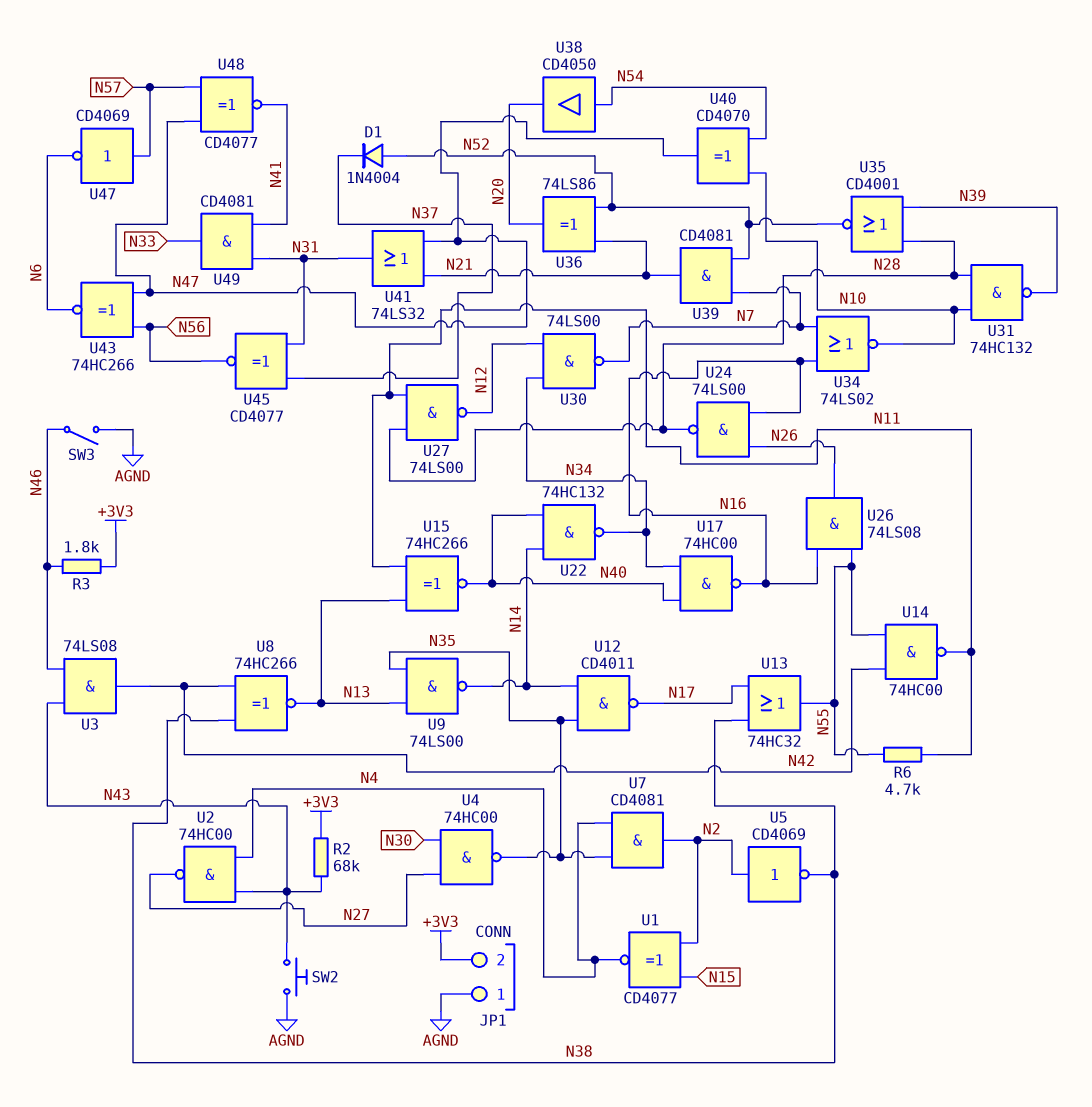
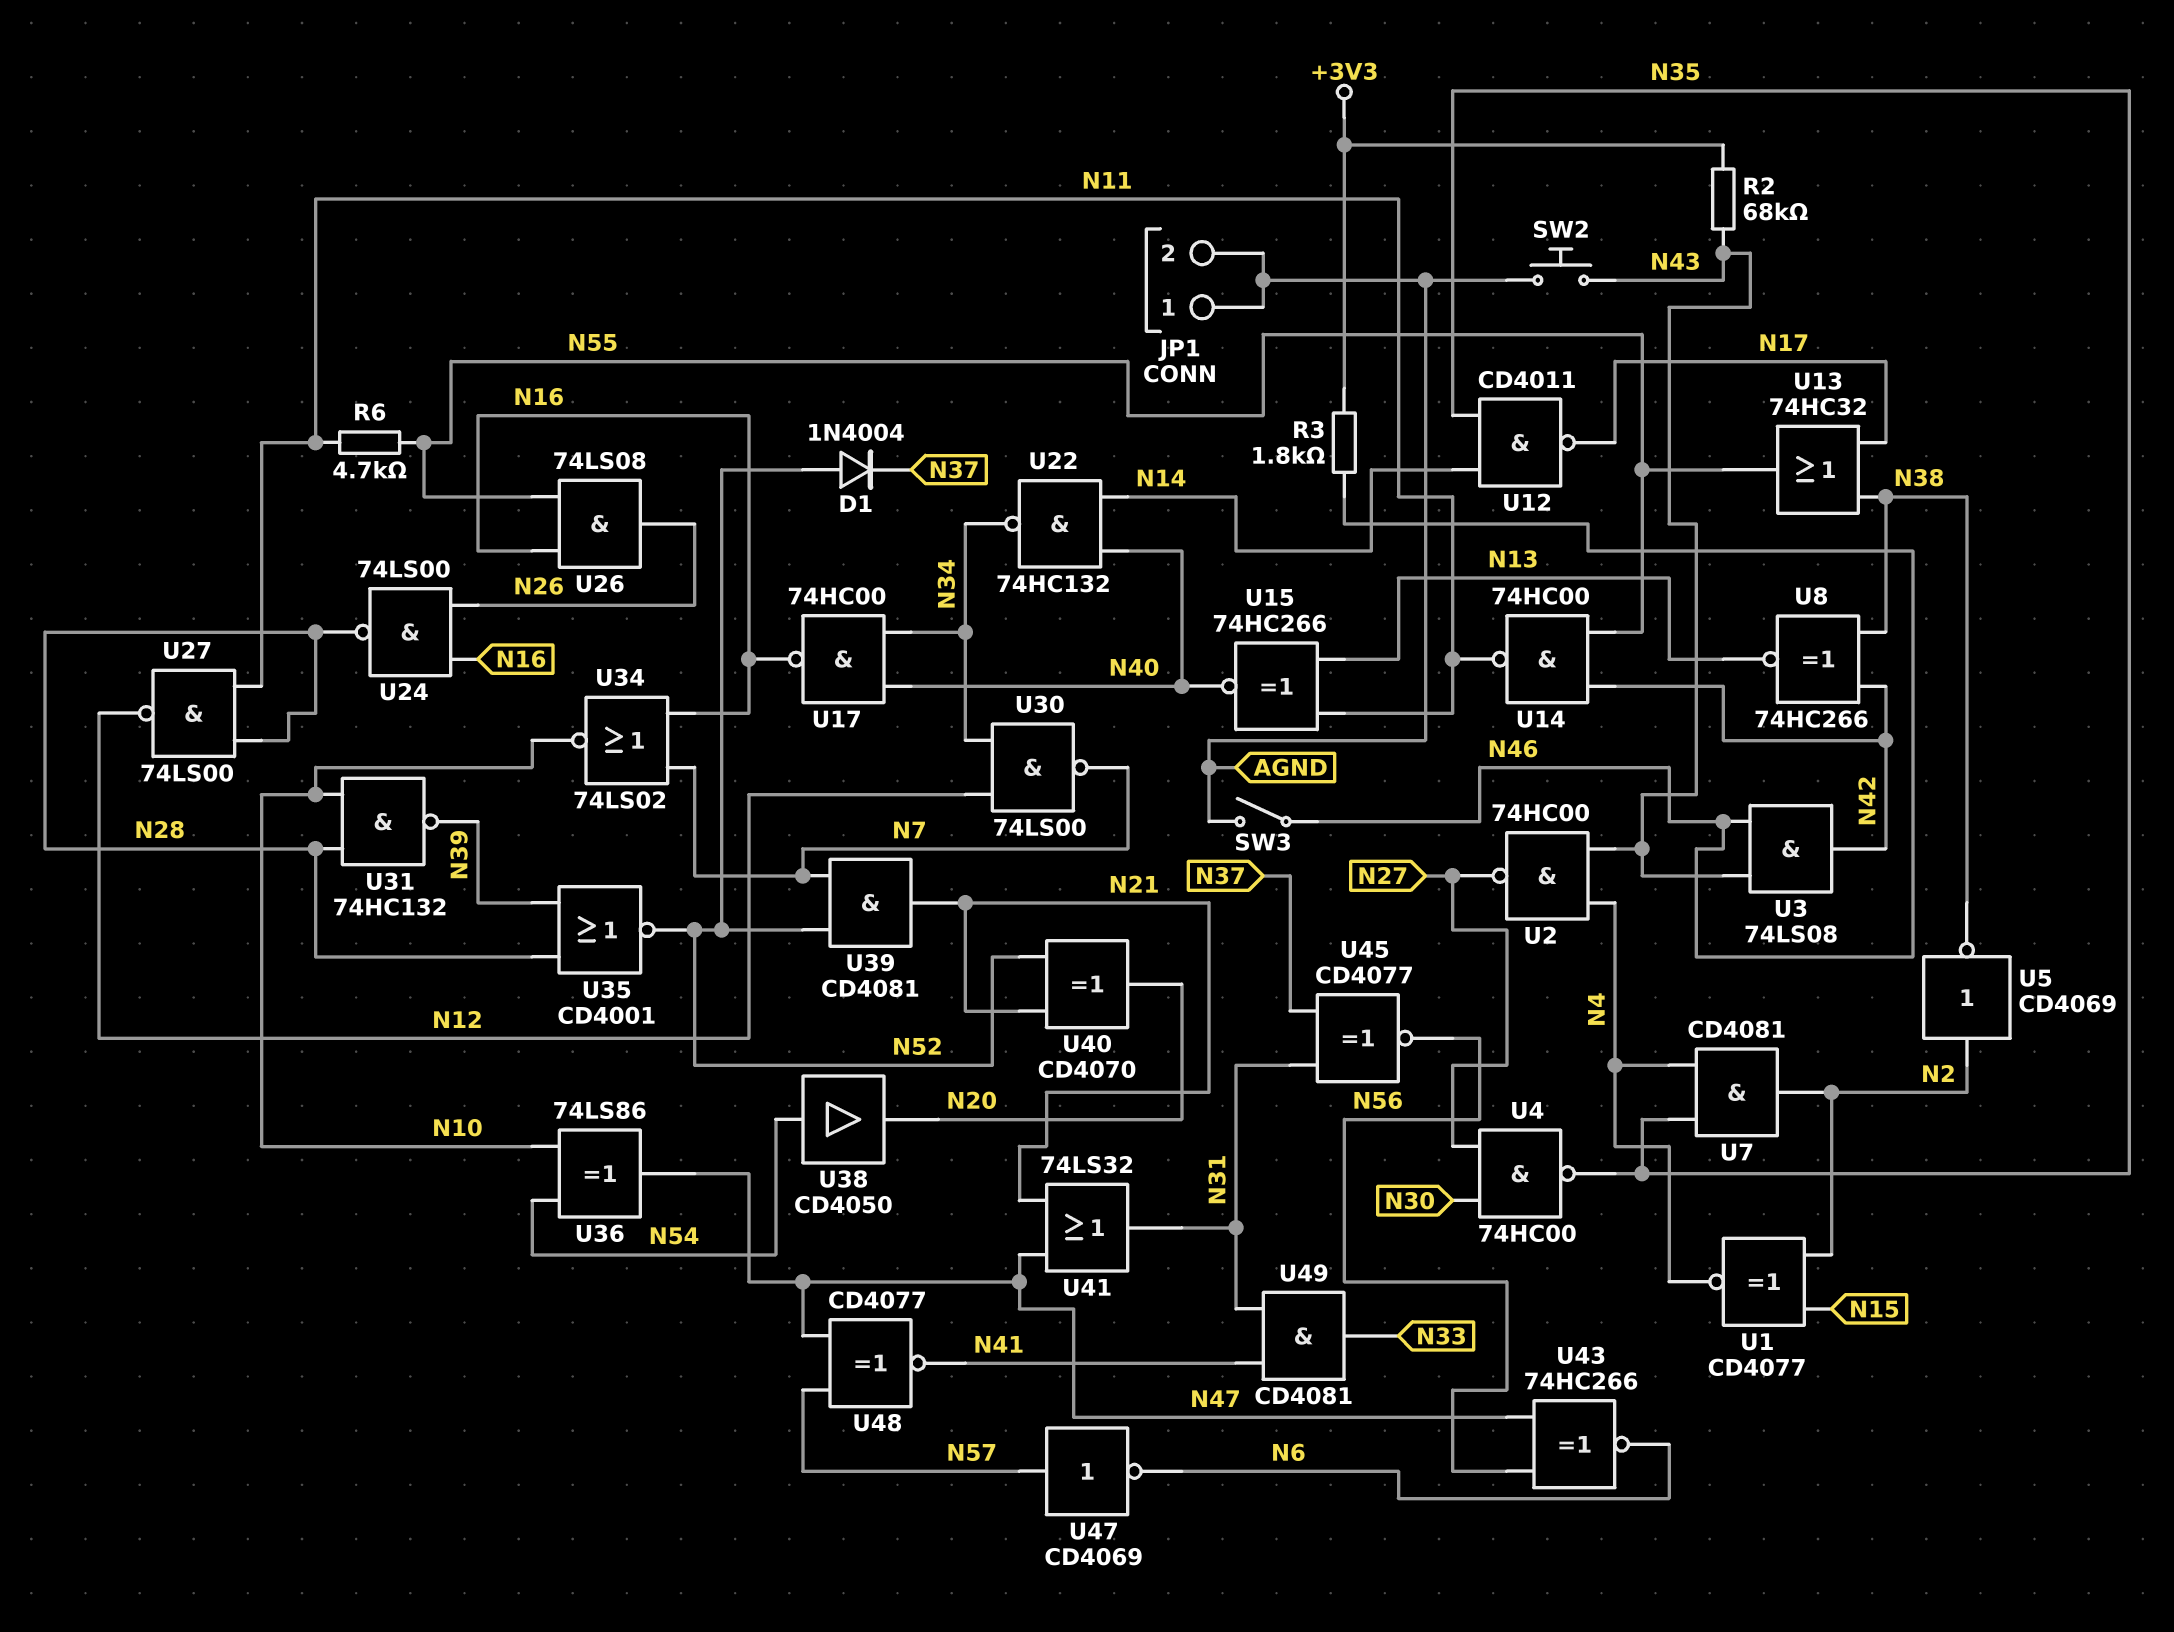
JP1 pin 2: +3V3 -> AGND
U9: NAND 74LS00 (in N13, in N35, out N14) -> none
U36: XOR 74LS86 (in N21, in N52, out N20) -> XOR 74LS86 (in N10, in N54, out N47)
U40: XOR CD4070 (in N10, in N54, out N47) -> XOR CD4070 (in N21, in N52, out N20)

